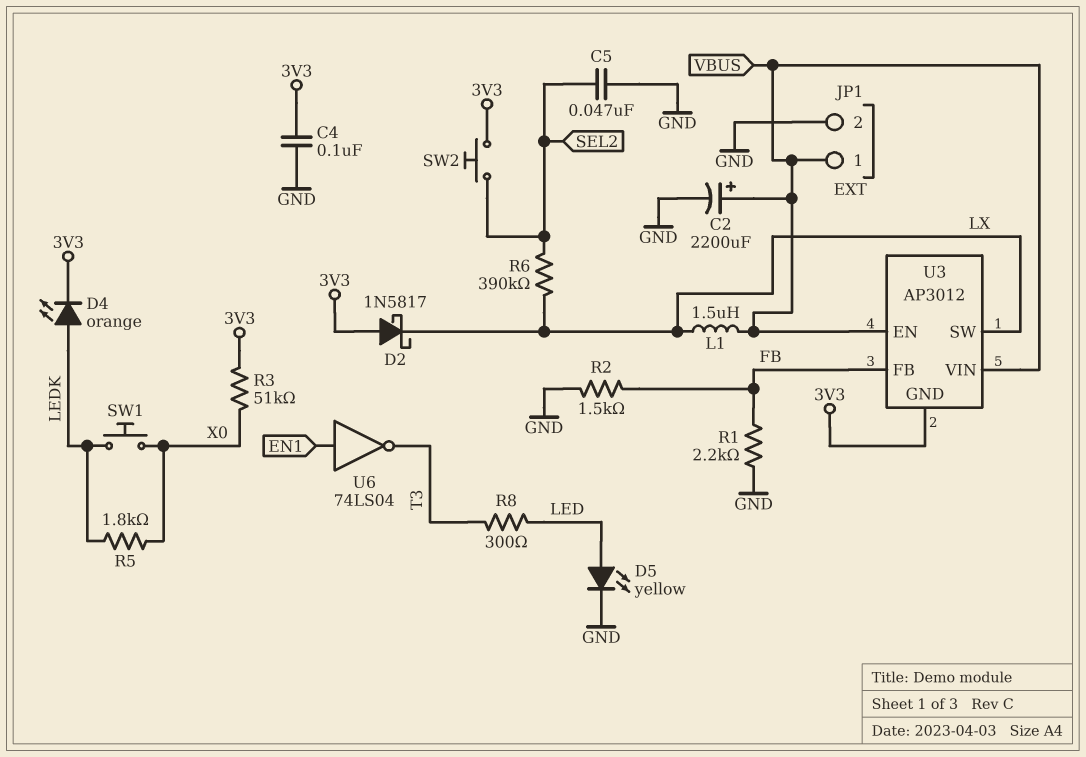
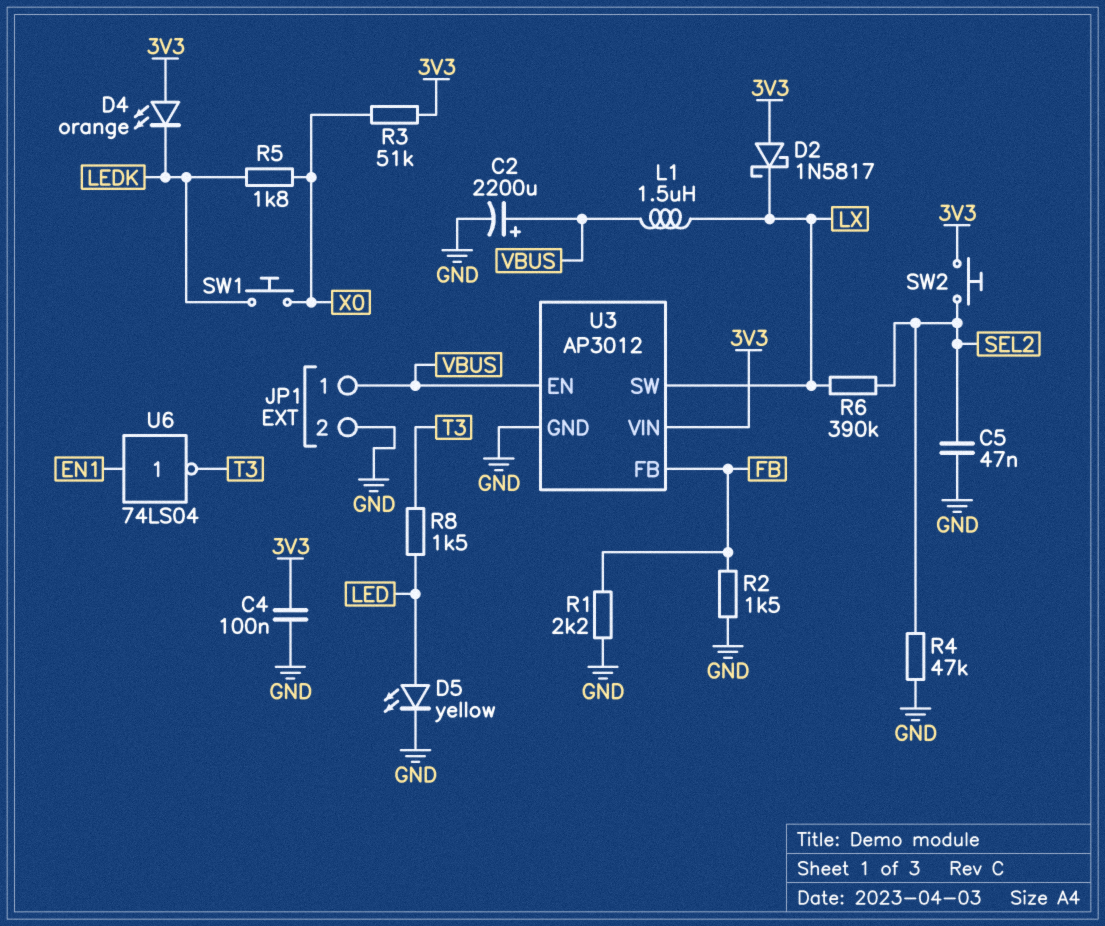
D4: LED orange (A LEDK, K 3V3) -> LED orange (A 3V3, K LEDK)
R4: none -> 47k (GND, SEL2)
R8: 300 (LED, T3) -> 1.5k (LED, T3)
U3 pin GND: 3V3 -> GND
U3 pin VIN: VBUS -> 3V3

